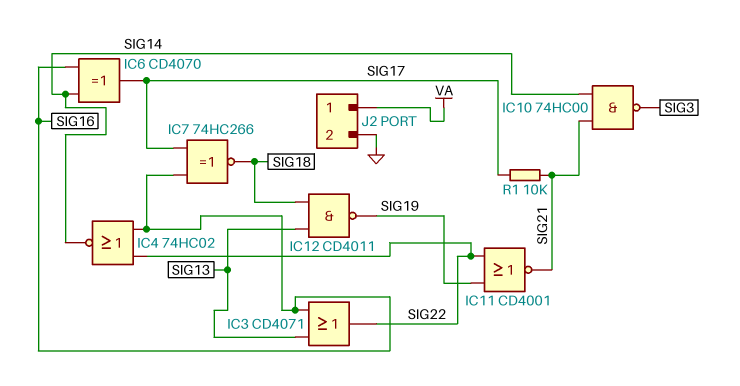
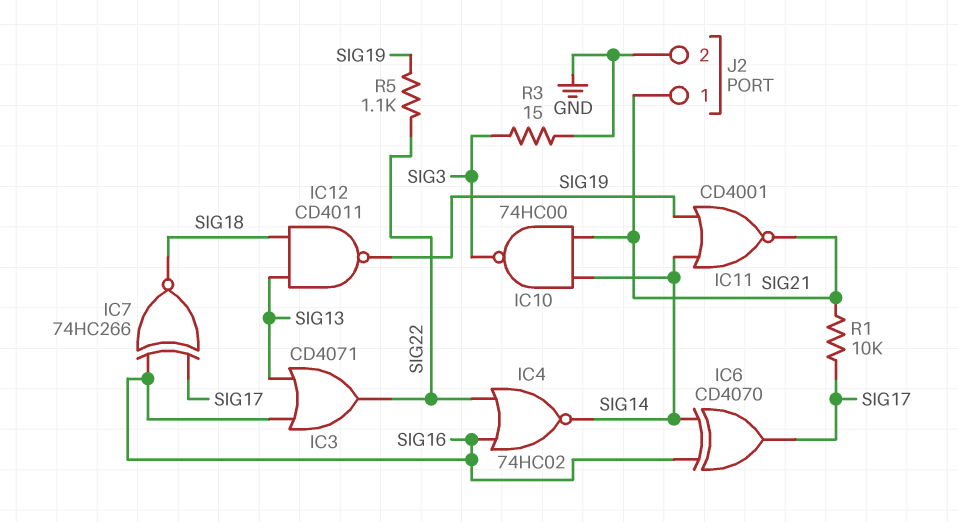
IC11: NOR CD4001 (in SIG19, in SIG22, out SIG21) -> NOR CD4001 (in SIG14, in SIG19, out SIG21)
J2 pin 1: VA -> SIG21
R3: none -> 15 (GND, SIG3)
R5: none -> 1.1k (SIG19, SIG22)

